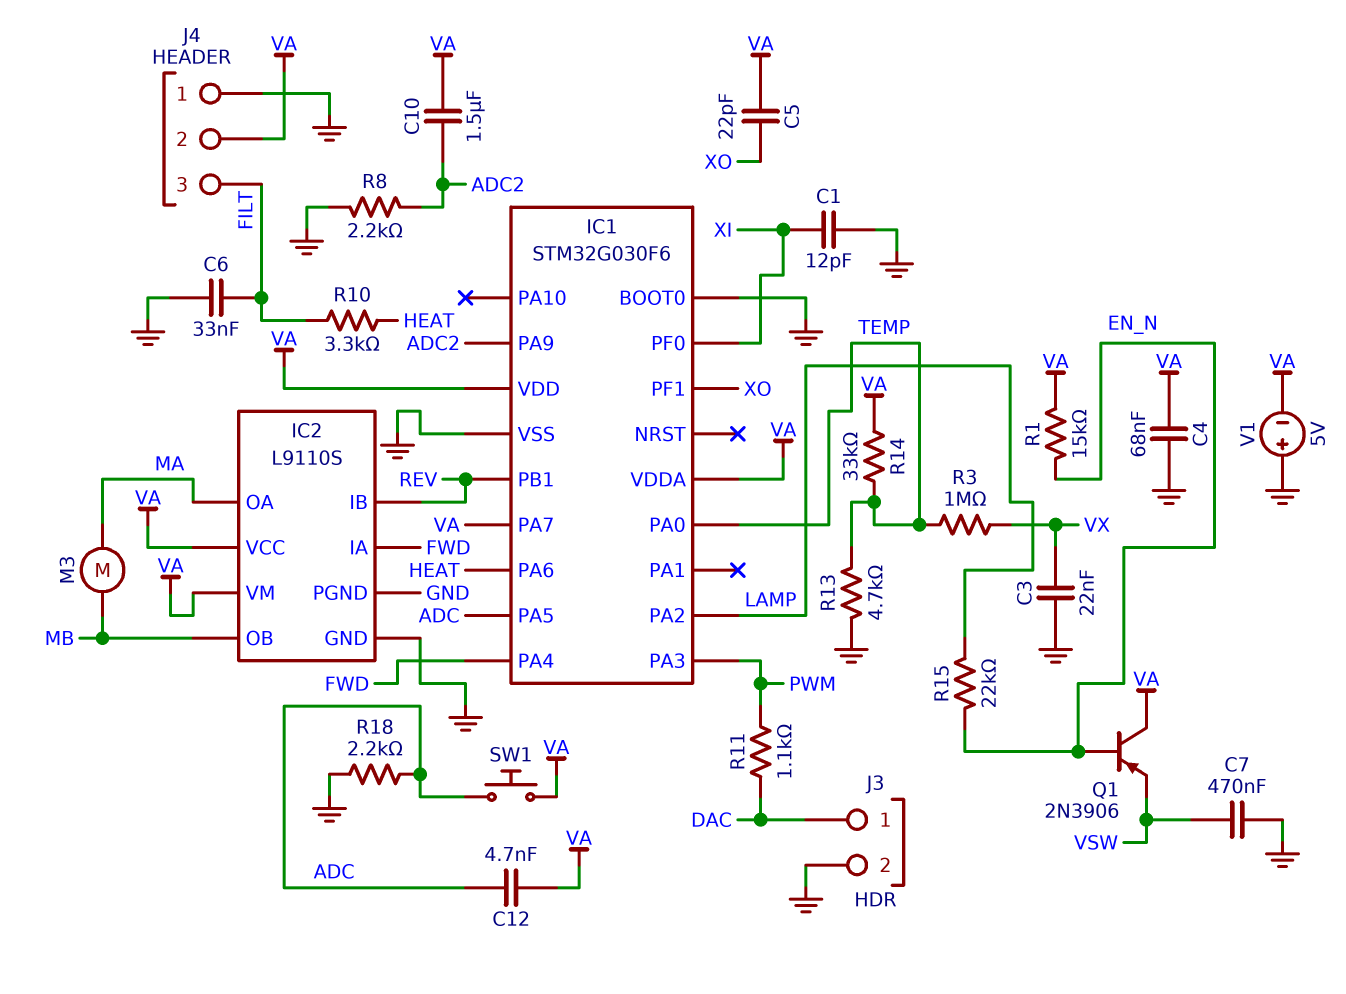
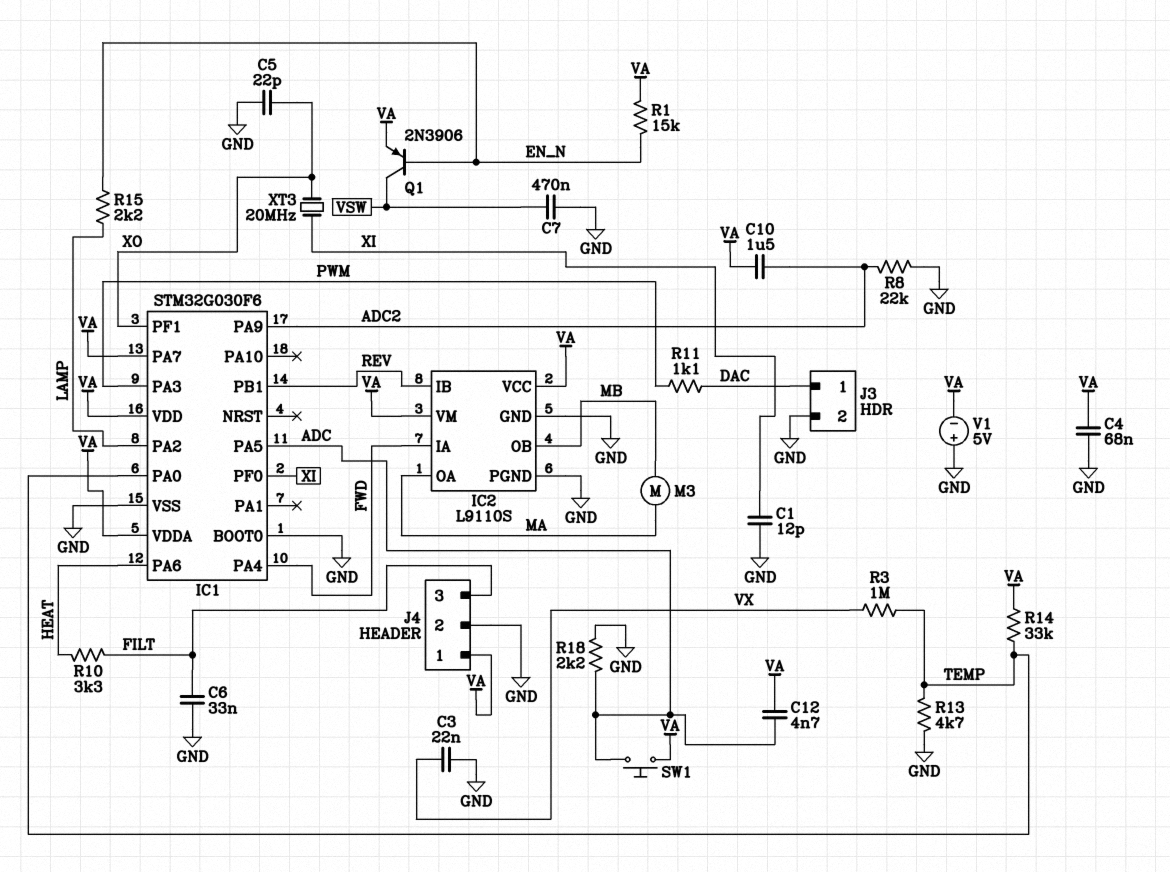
C5: 22pF (VA, XO) -> 22pF (GND, XO)
J4 pin 1: GND -> VA
J4 pin 2: VA -> GND
Q1: PNP 2N3906 (B EN_N, C VA, E VSW) -> PNP 2N3906 (B EN_N, C VSW, E VA)
R8: 2.2k (ADC2, GND) -> 22k (ADC2, GND)
R15: 22k (EN_N, LAMP) -> 2.2k (EN_N, LAMP)
XT3: none -> 20MHz (XI, XO)

